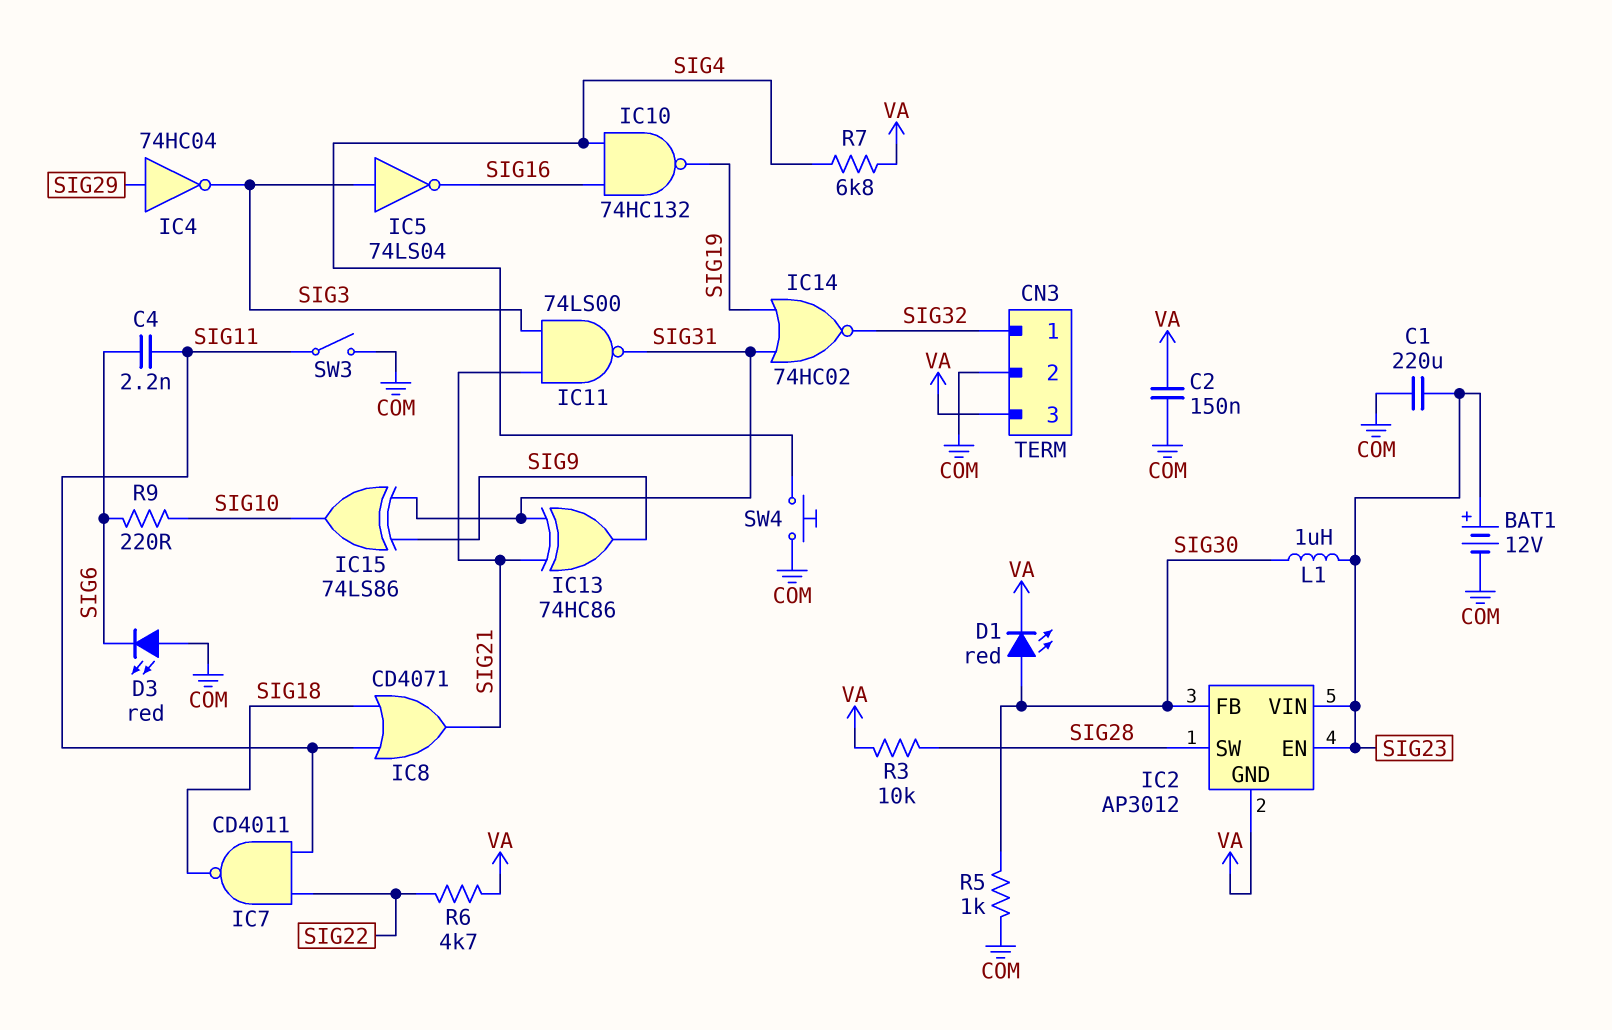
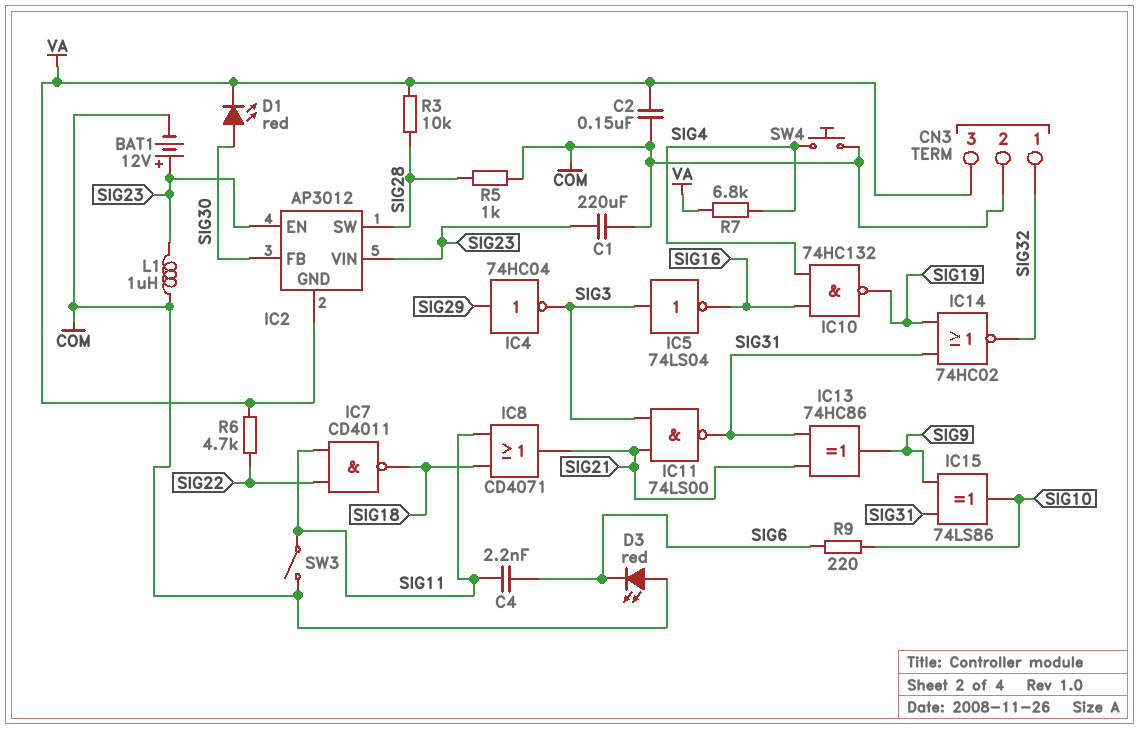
L1: 1uH (SIG23, SIG30) -> 1uH (COM, SIG23)
R5: 1k (COM, SIG30) -> 1k (COM, SIG28)

